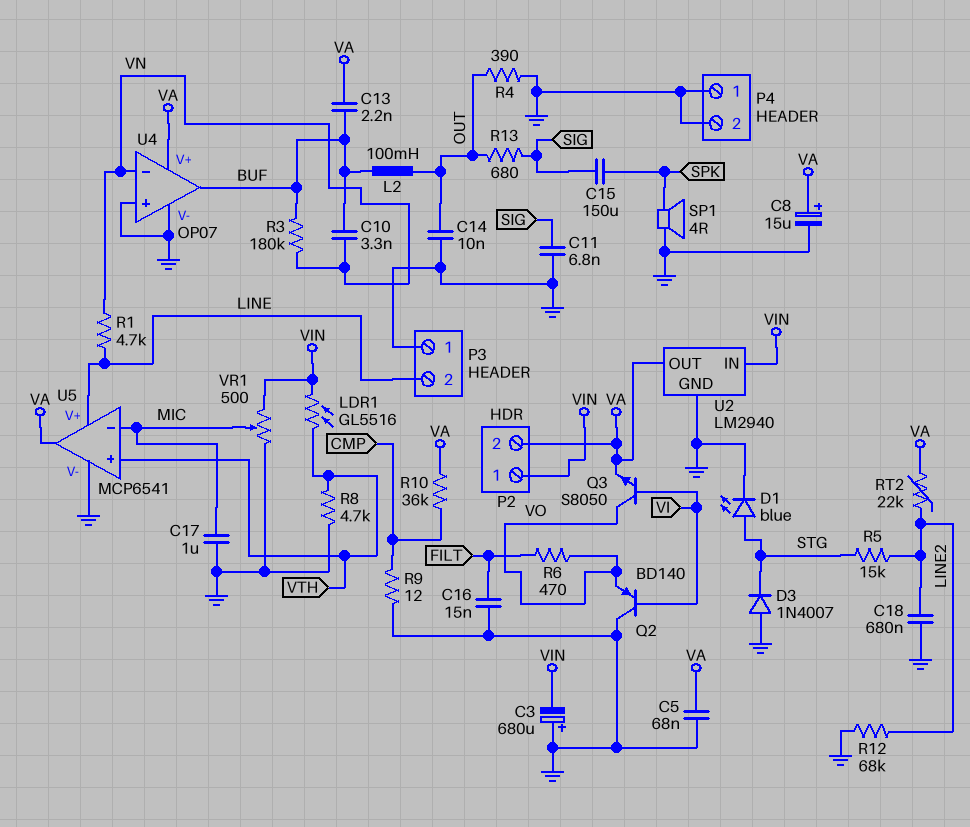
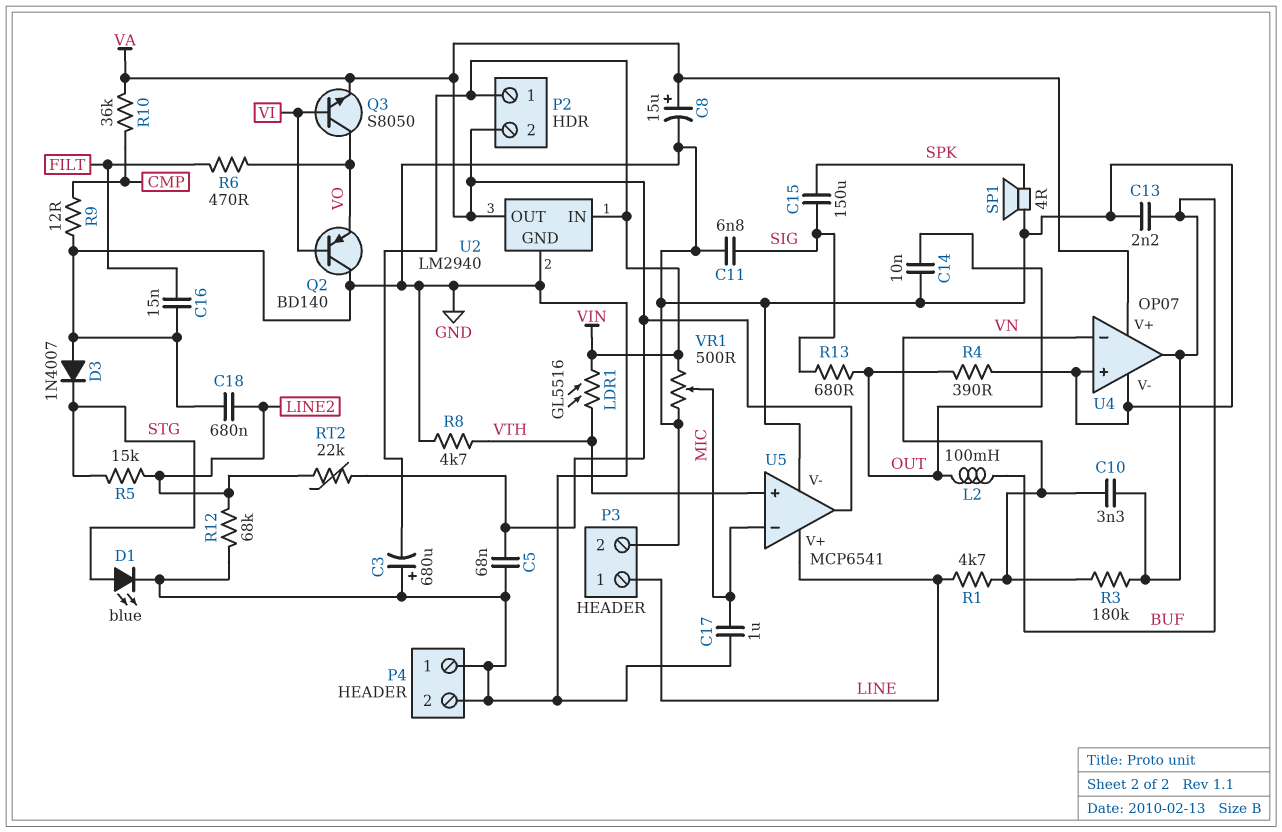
C13: 2.2nF (BUF, VA) -> 2.2nF (BUF, GND)
P3 pin 1: GND -> LINE
P3 pin 2: LINE -> GND

